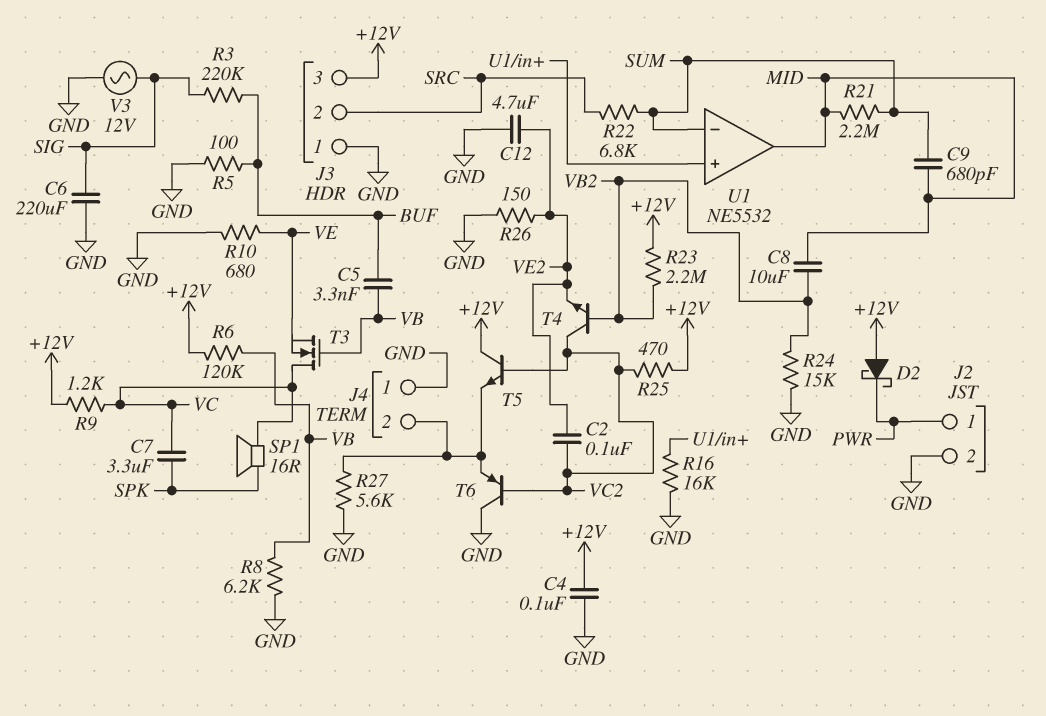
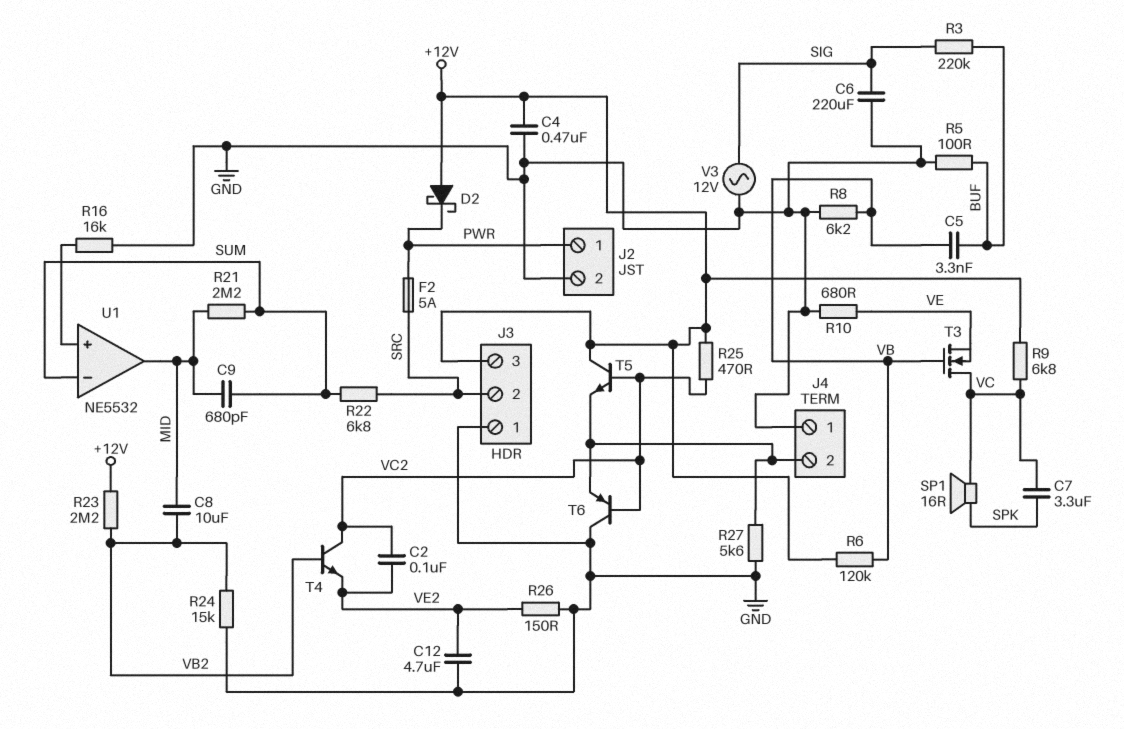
C4: 100nF (+12V, GND) -> 470nF (+12V, GND)
F2: none -> 5A (PWR, SRC)
R9: 1.2k (+12V, VC) -> 6.8k (+12V, VC)

